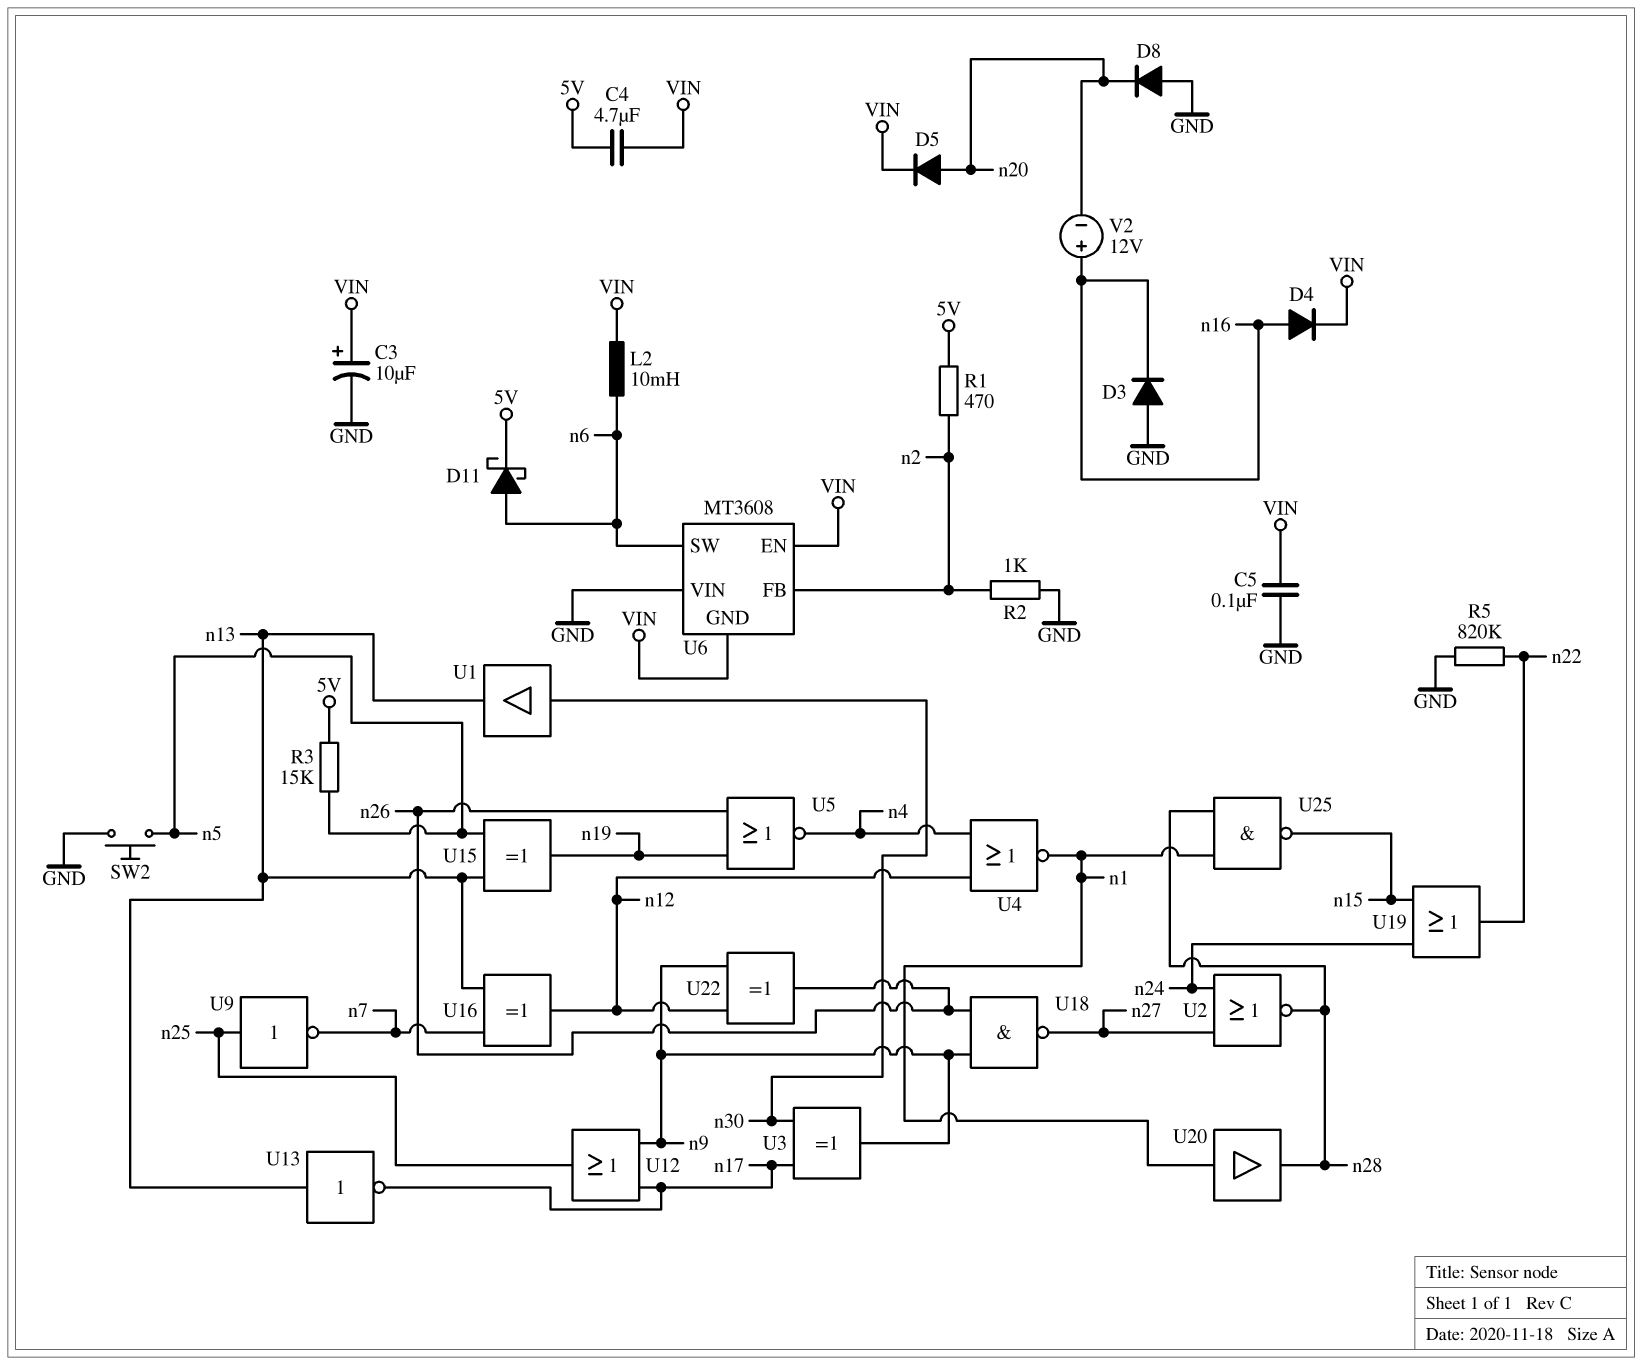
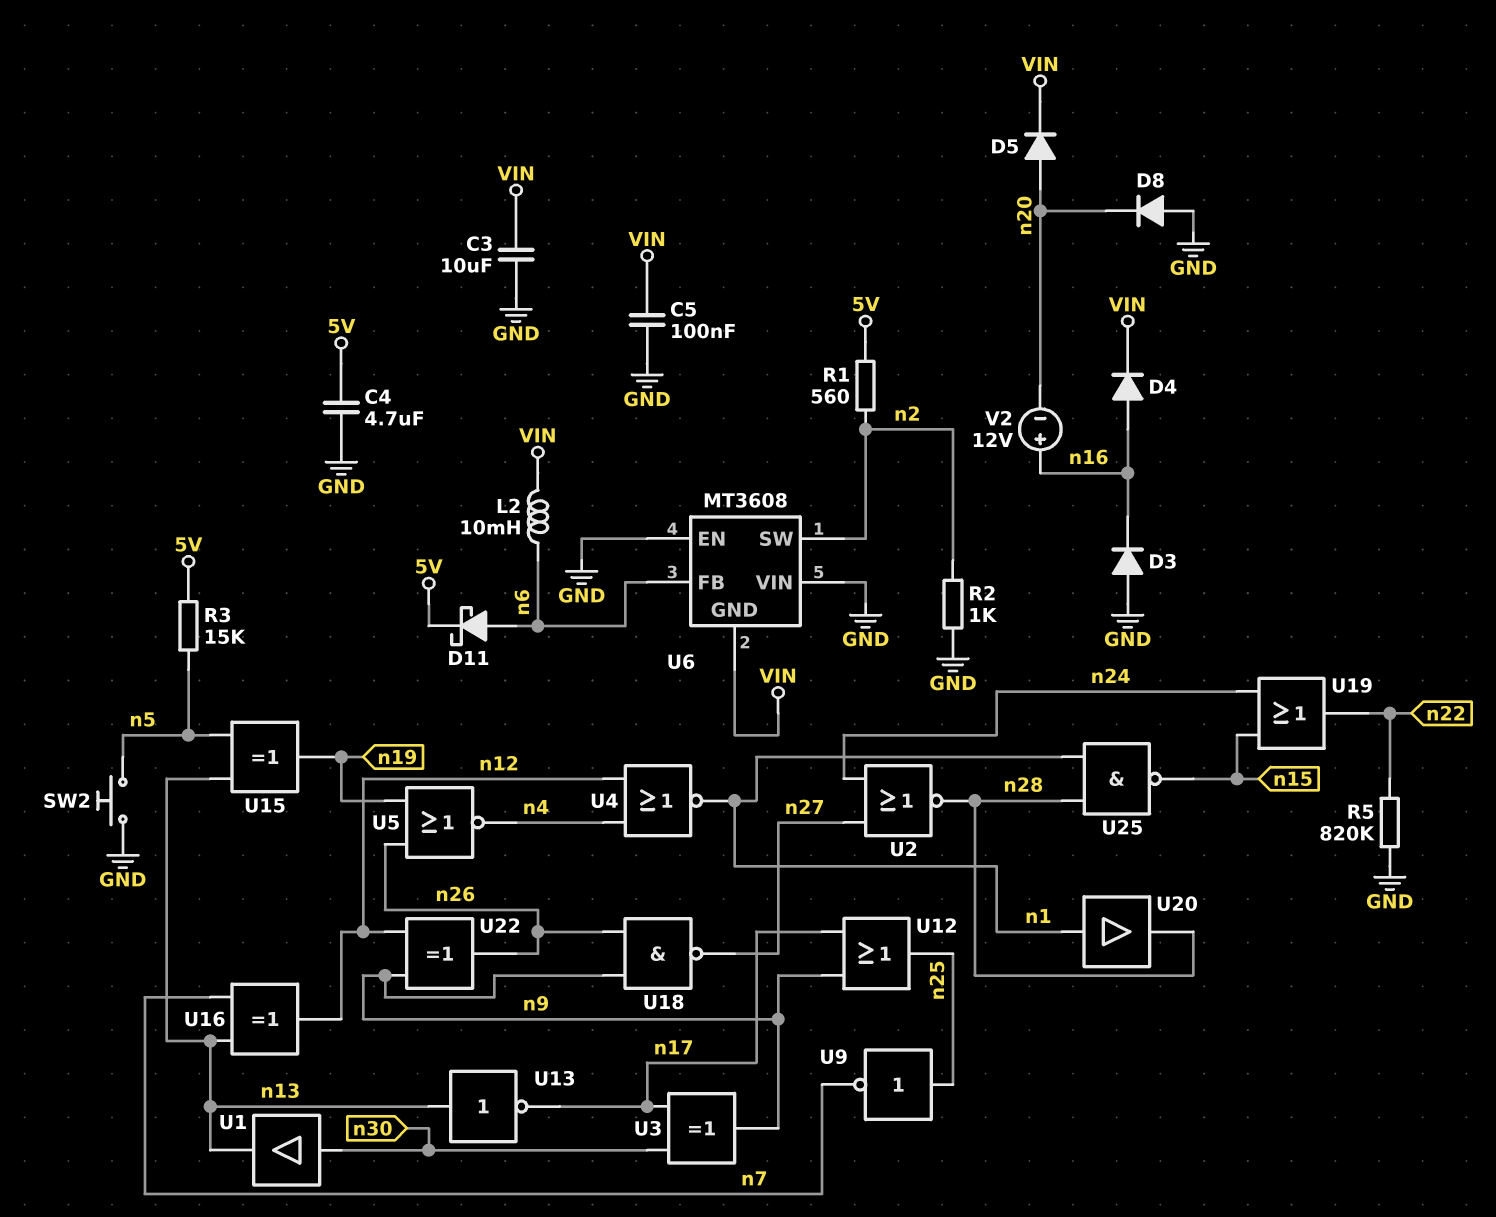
C3: 10uF (plus VIN, minus GND) -> 10uF (GND, VIN)
C4: 4.7uF (5V, VIN) -> 4.7uF (5V, GND)
R1: 470 (5V, n2) -> 560 (5V, n2)
U6 pin EN: VIN -> GND
U6 pin FB: n2 -> n6
U6 pin SW: n6 -> n2

